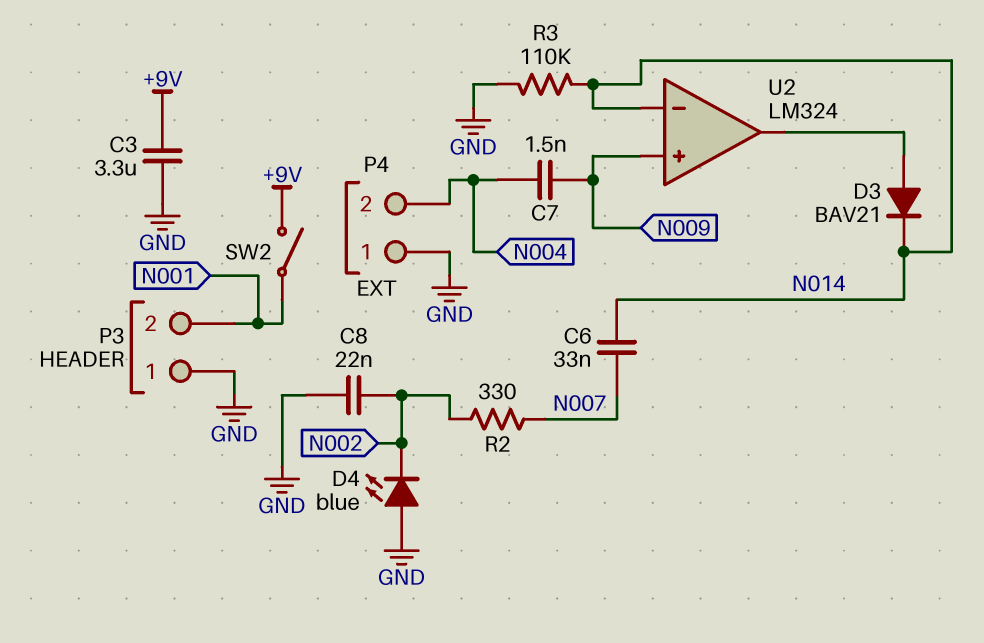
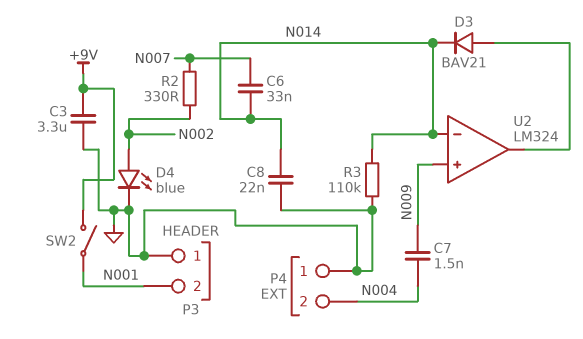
C8: 22nF (GND, N002) -> 22nF (GND, N014)
D4: LED blue (A GND, K N002) -> LED blue (A N002, K GND)

